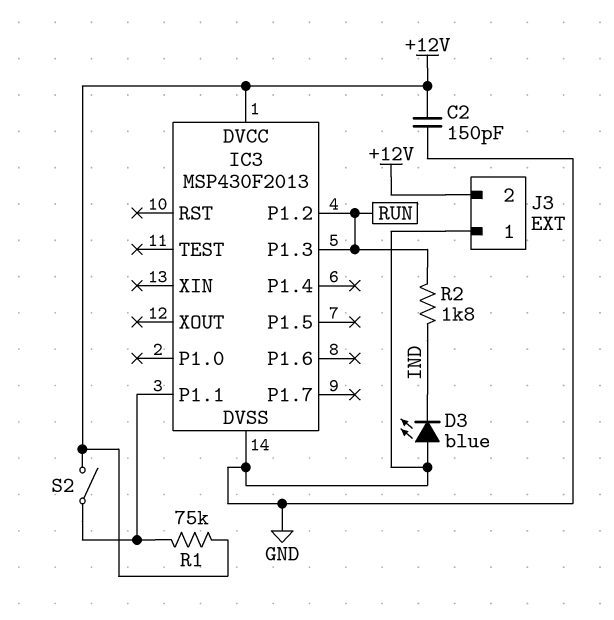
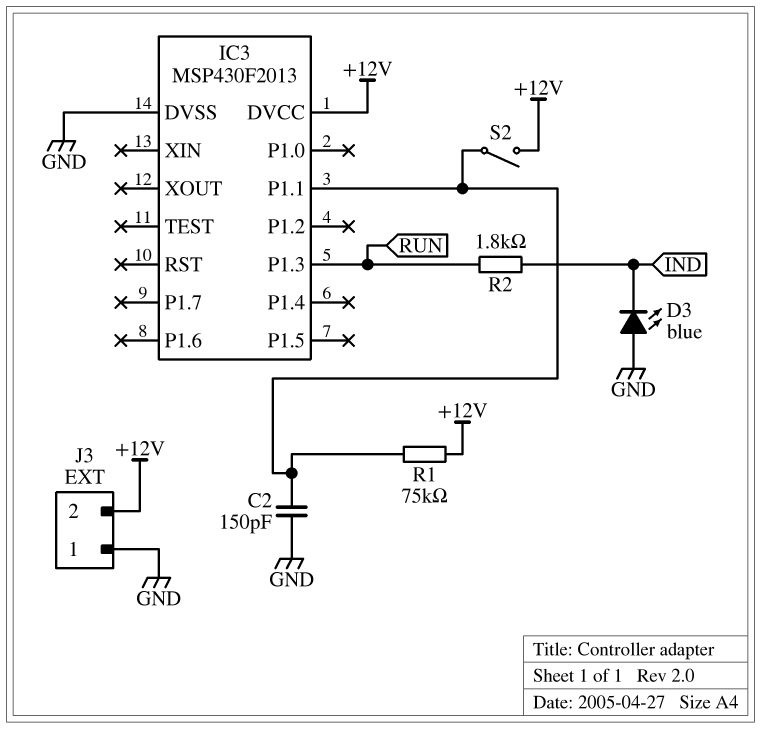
C2: 150pF (+12V, GND) -> 150pF (GND, IC3/P1.1)
IC3 pin P1.2: RUN -> none

